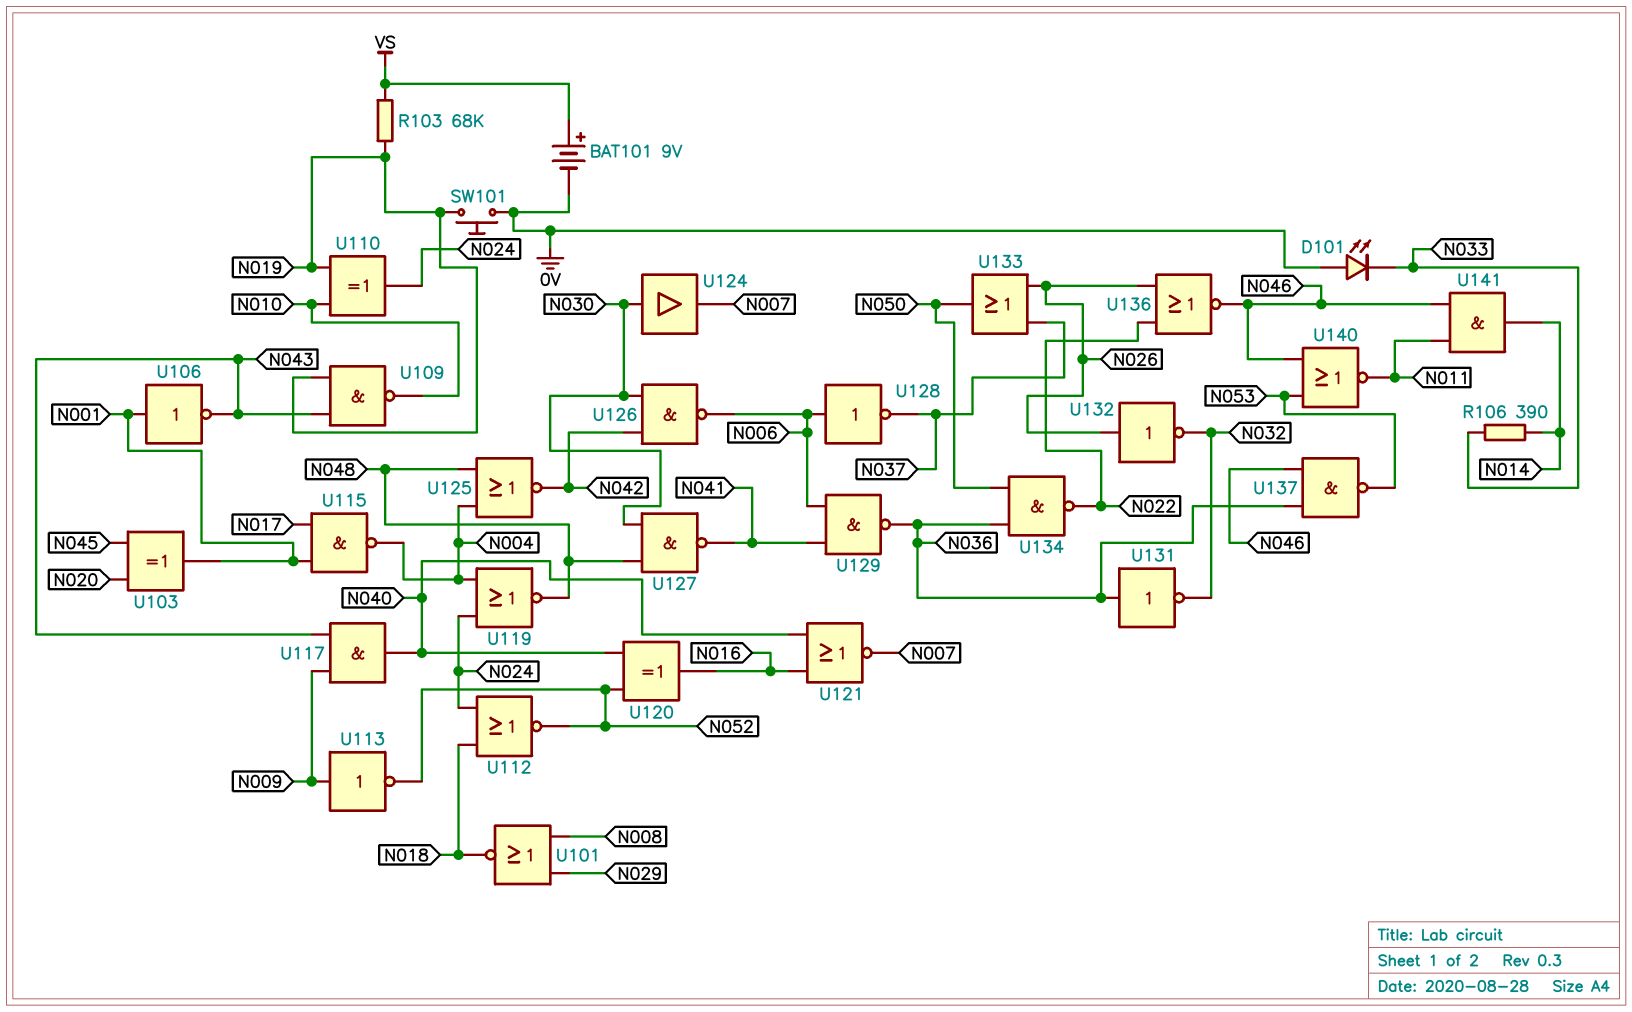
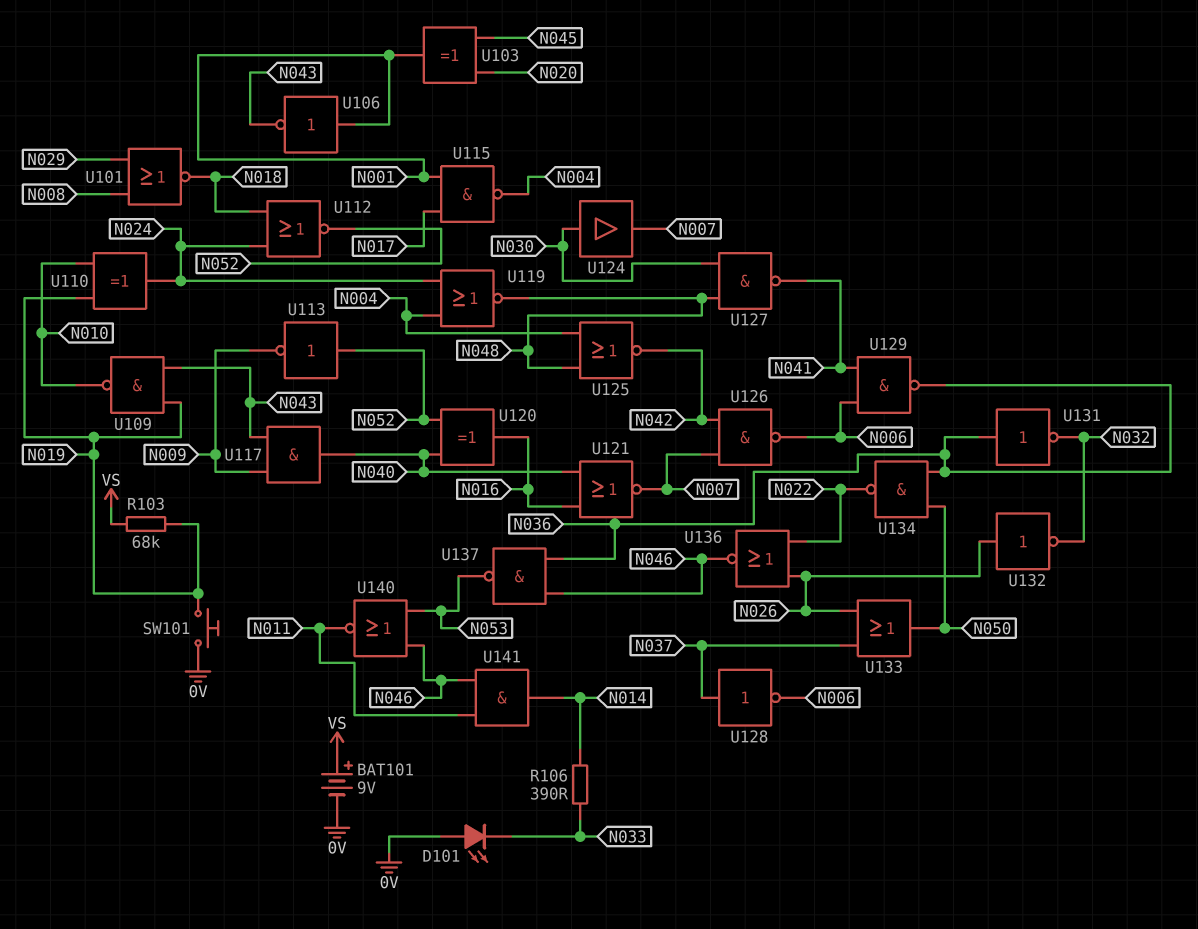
U113: NOT (in N009, out N052) -> NOT (in N052, out N009)
U126: NAND (in N030, in N042, out N006) -> NAND (in N007, in N042, out N006)
U128: NOT (in N006, out N037) -> NOT (in N037, out N006)

